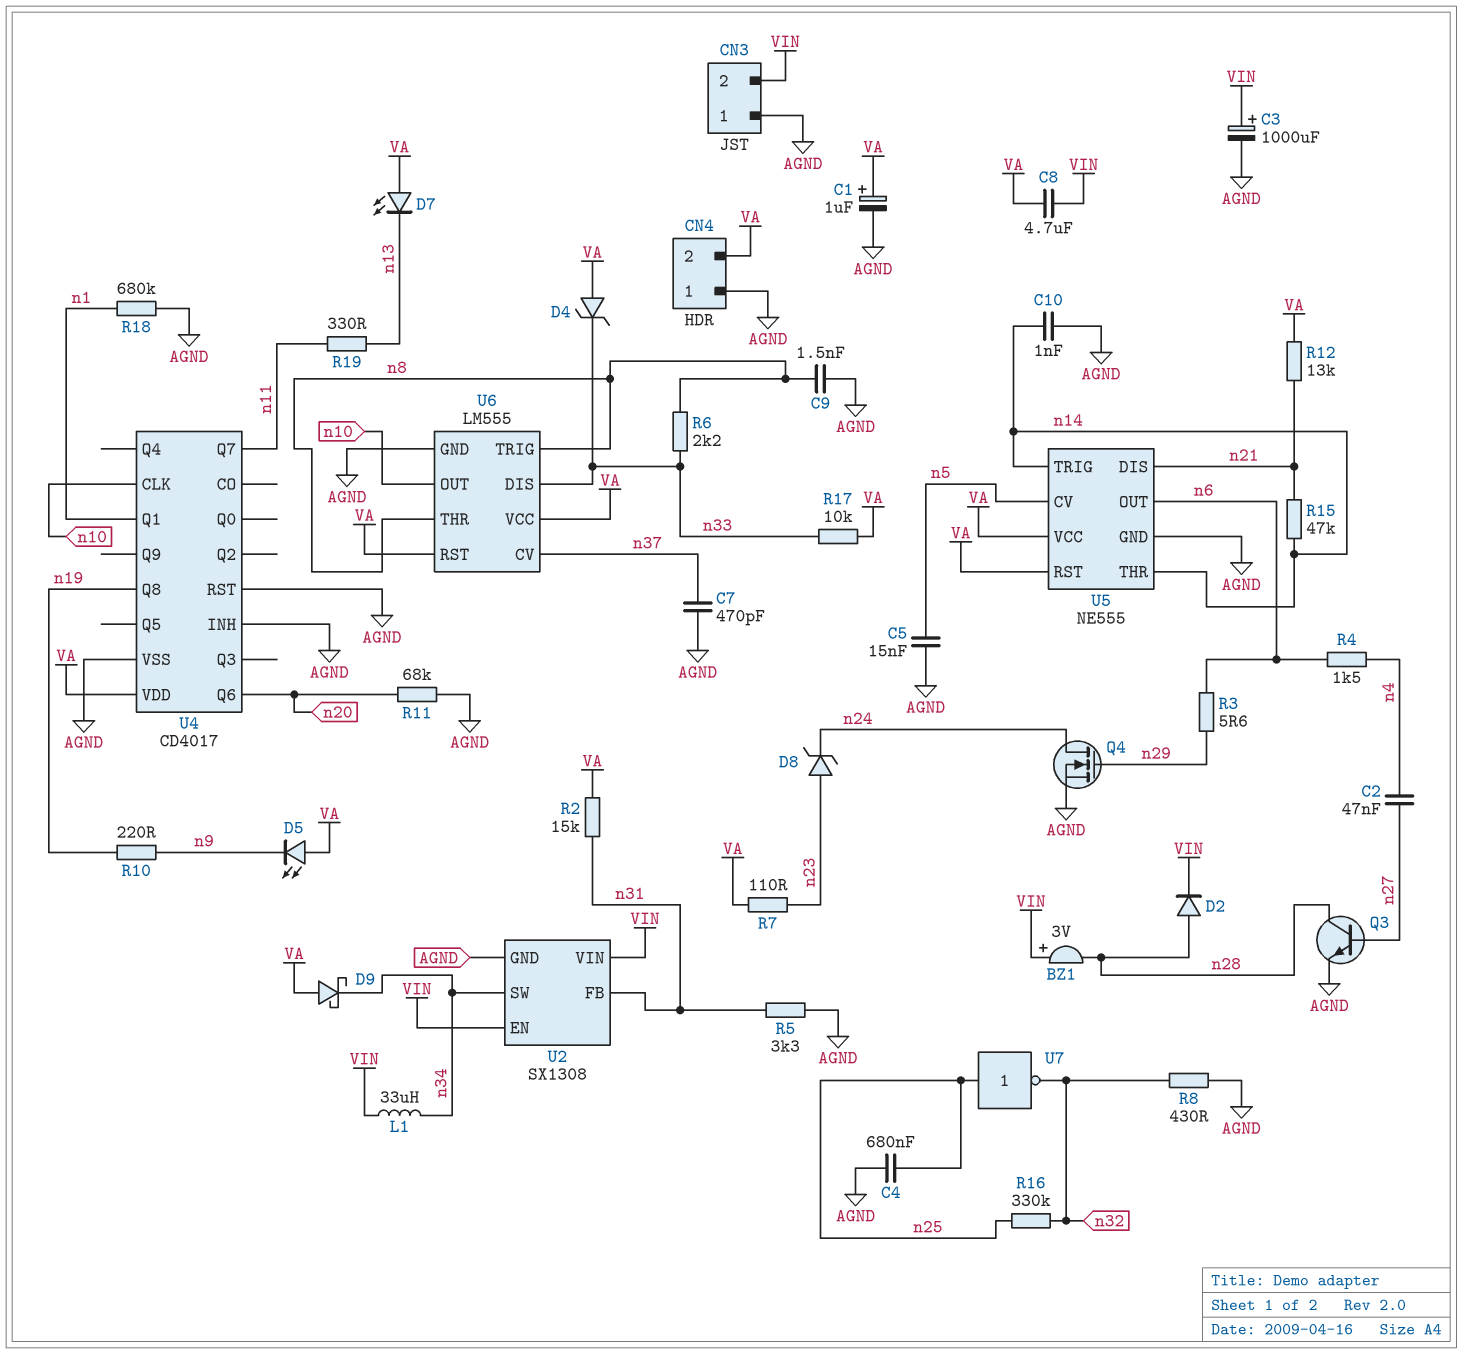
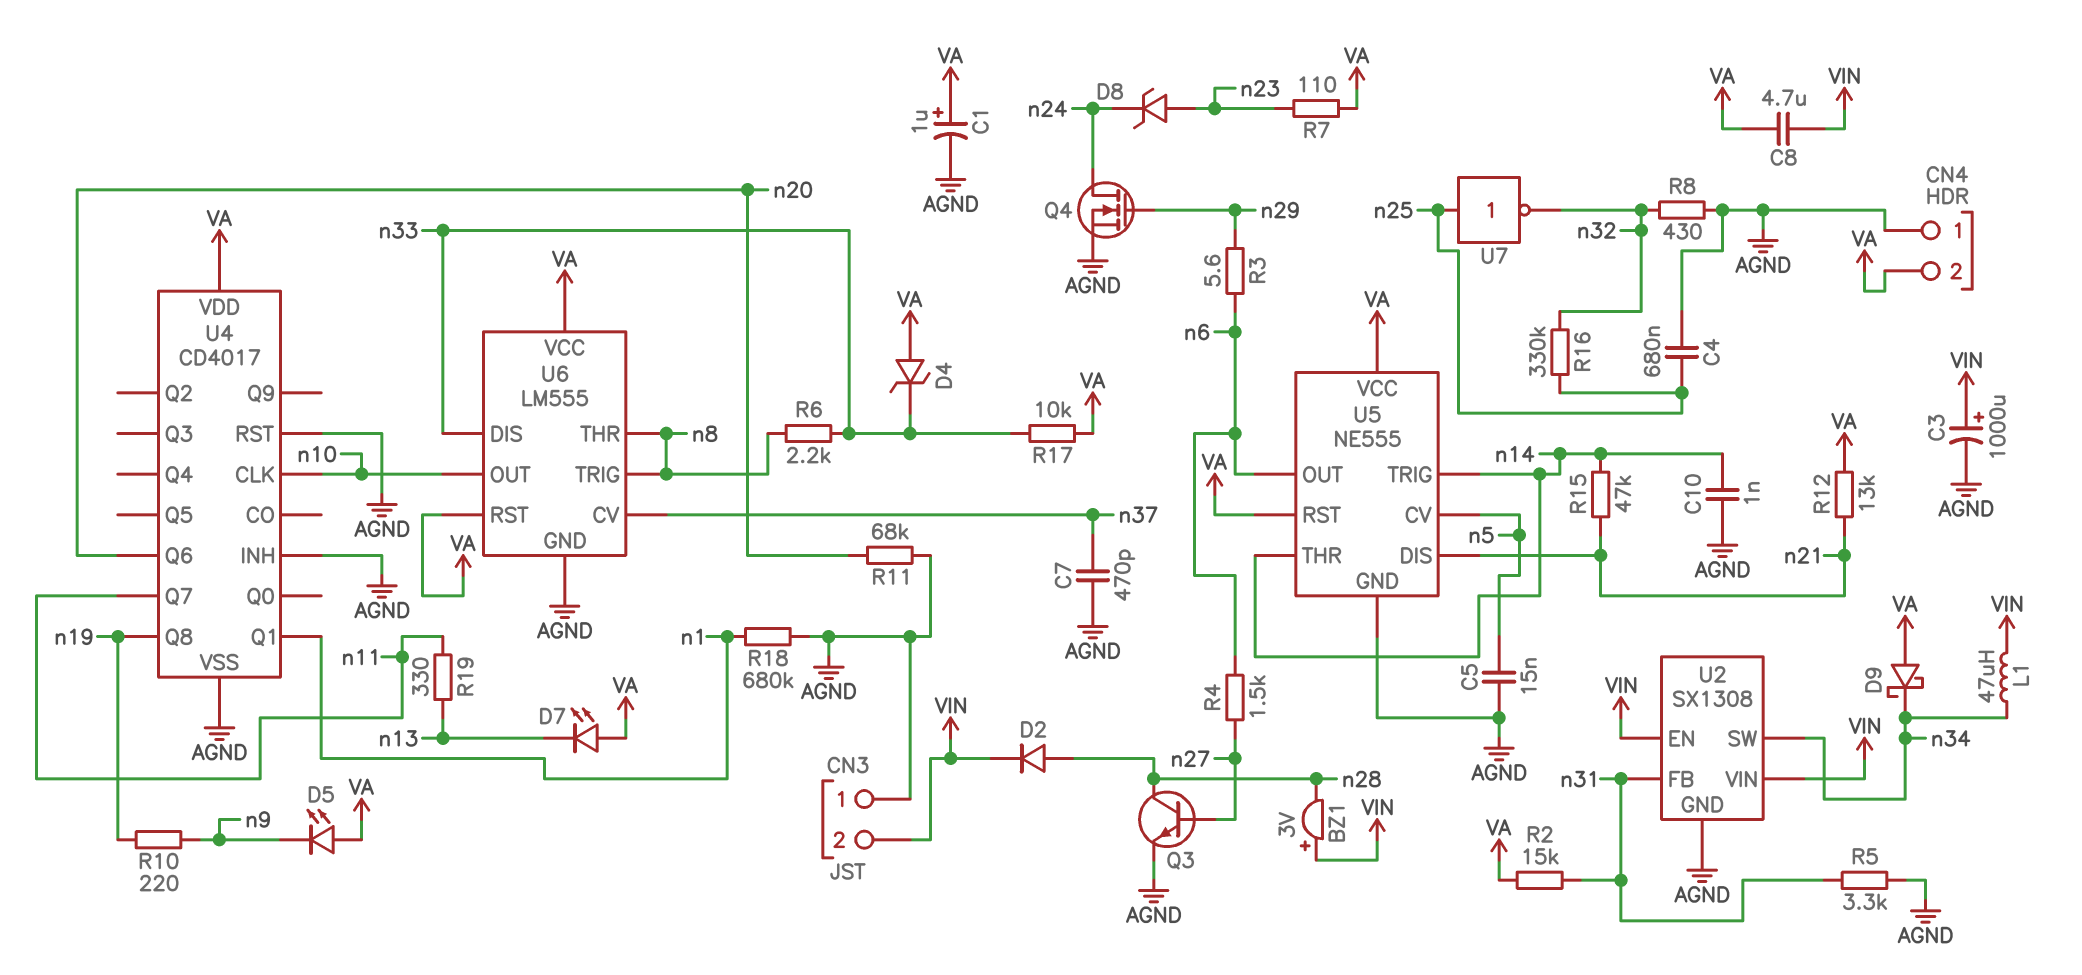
C2: 47nF (n4, n27) -> none
C9: 1.5nF (AGND, n8) -> none
L1: 33uH (VIN, n34) -> 47uH (VIN, n34)
R4: 1.5k (n4, n6) -> 1.5k (n6, n27)

